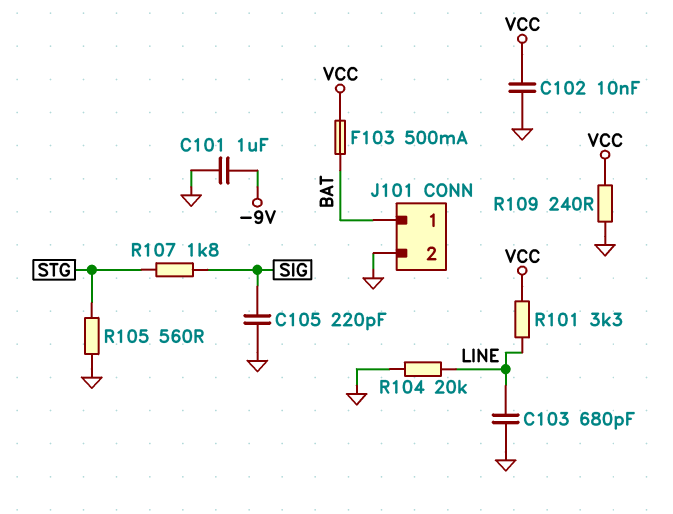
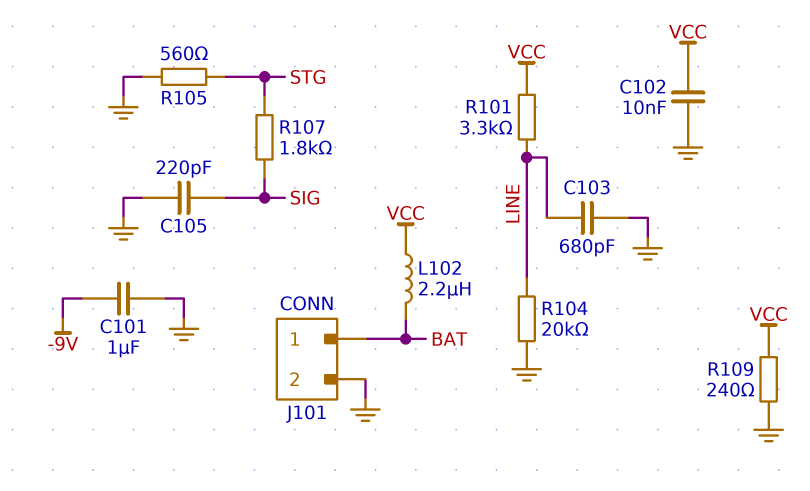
F103: 500mA (BAT, VCC) -> none
L102: none -> 2.2uH (BAT, VCC)

